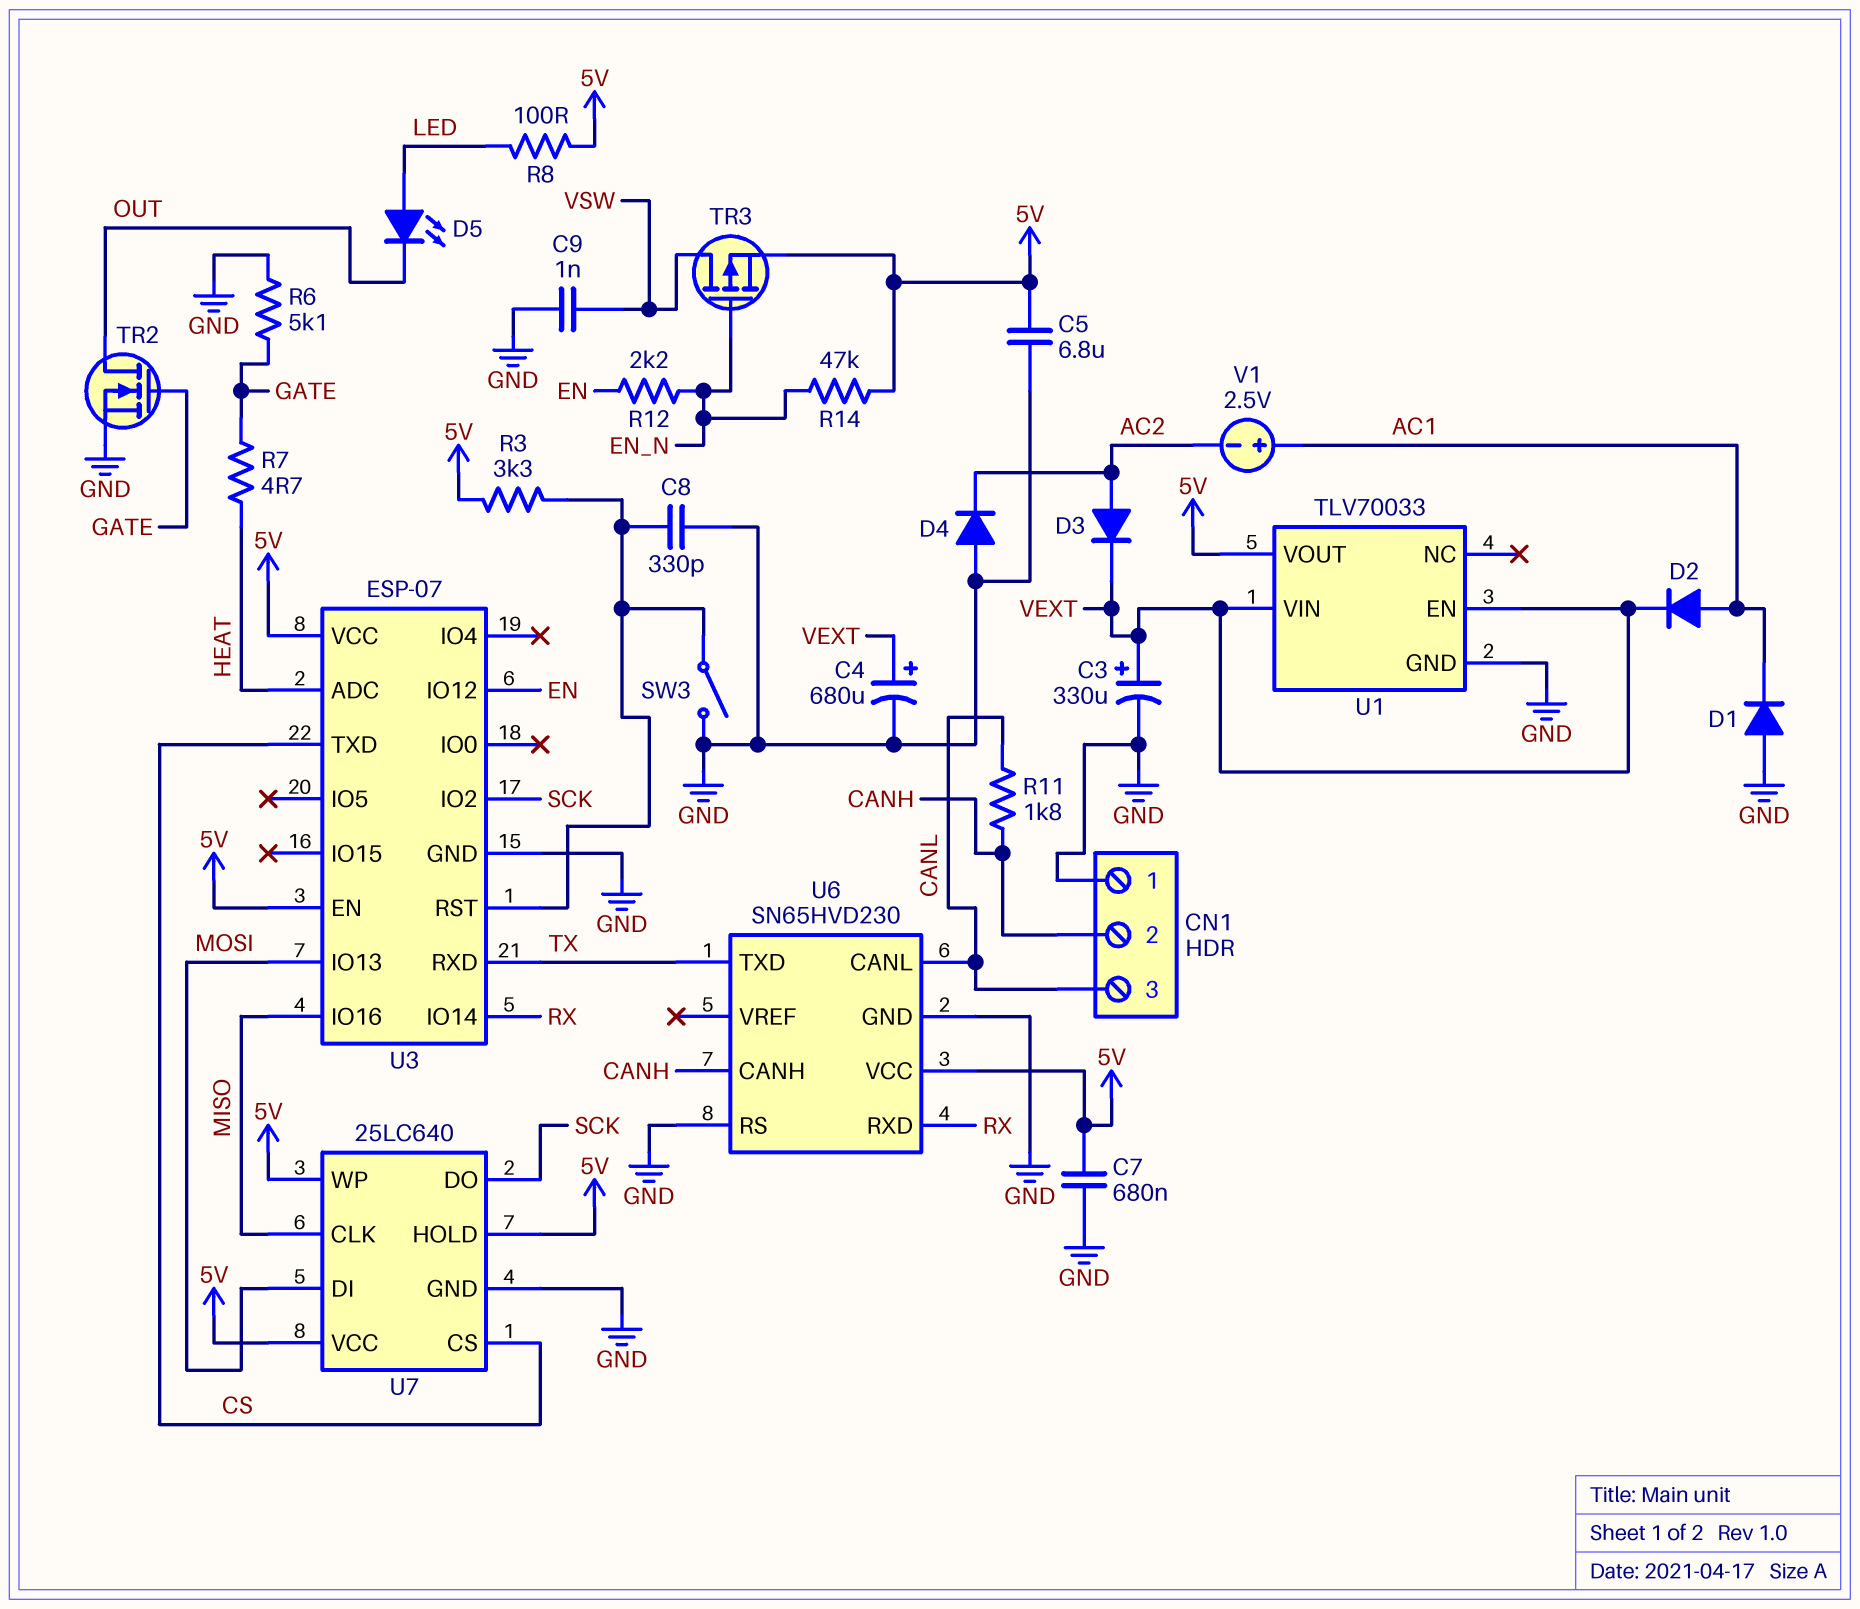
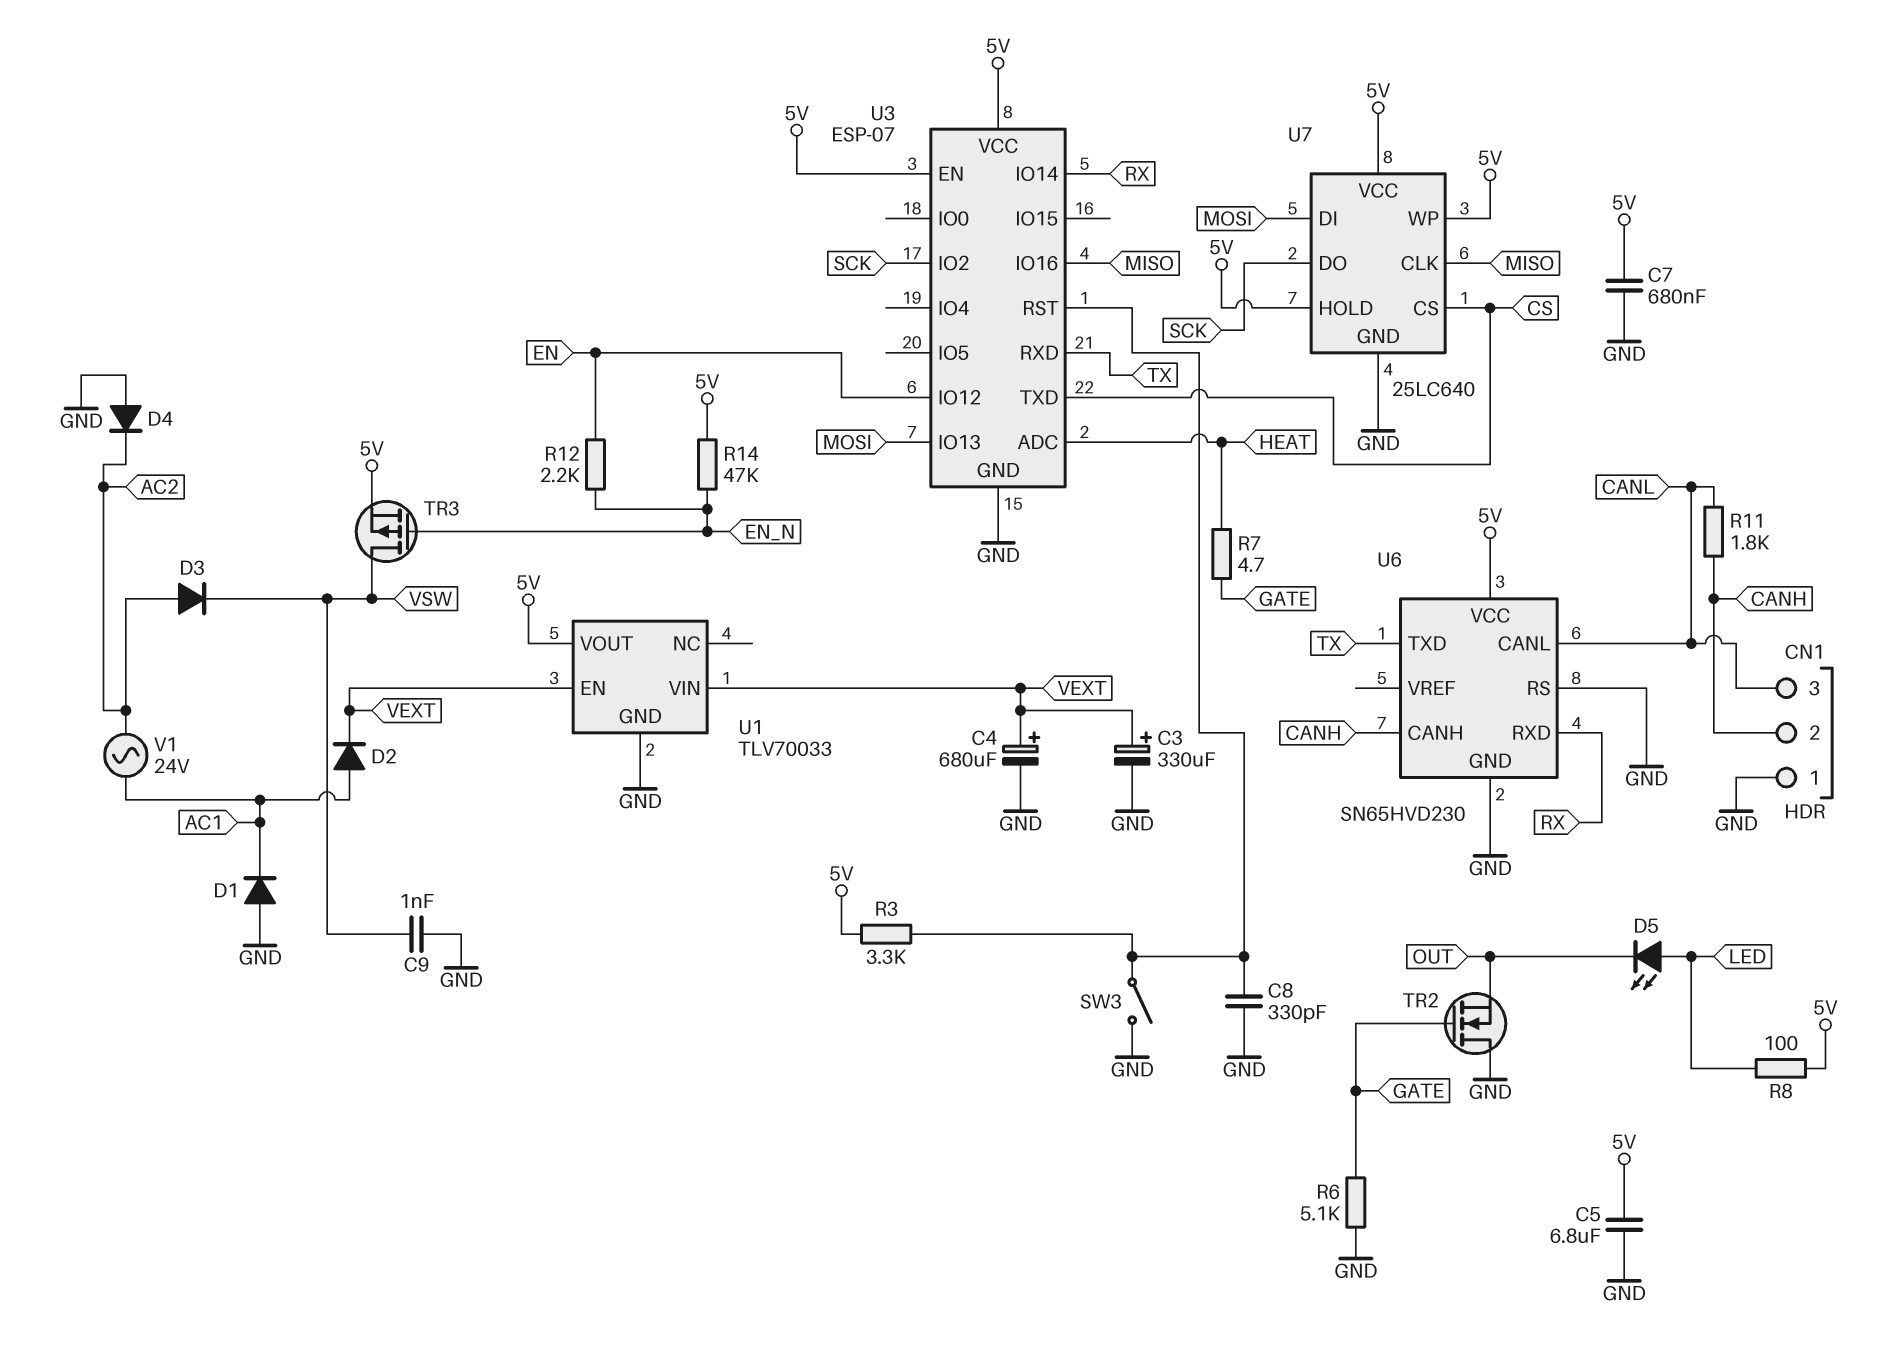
D3: diode (A AC2, K VEXT) -> diode (A AC2, K VSW)
TR2: NMOS (G GATE, D OUT, S GND) -> NMOS (G GATE, D GND, S OUT)
V1: 2.5V (plus AC1, minus AC2) -> AC 24V (AC1, AC2)

